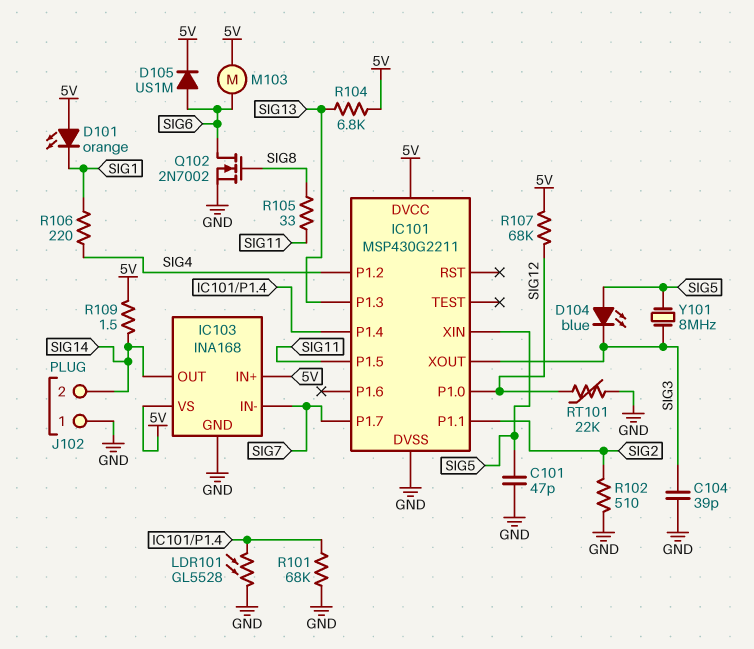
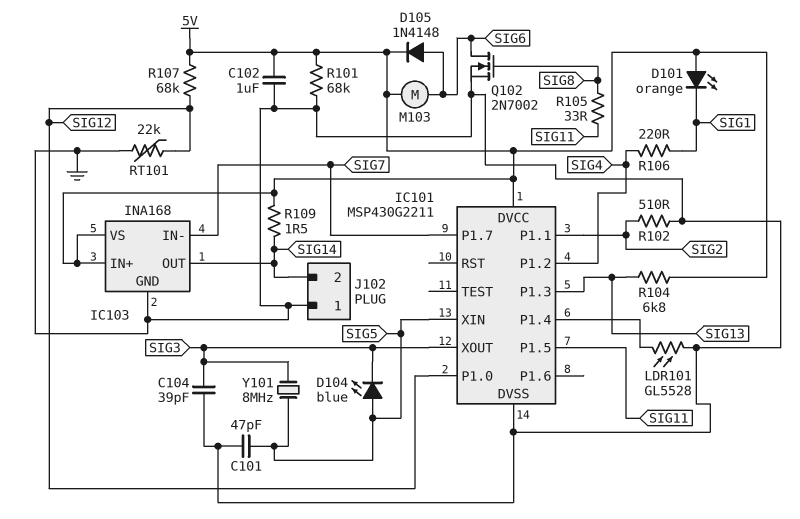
C102: none -> 1uF (5V, GND)
D105: diode US1M (A SIG6, K 5V) -> diode 1N4148 (A SIG6, K 5V)
R101: 68k (GND, IC101/P1.4) -> 68k (5V, GND)

